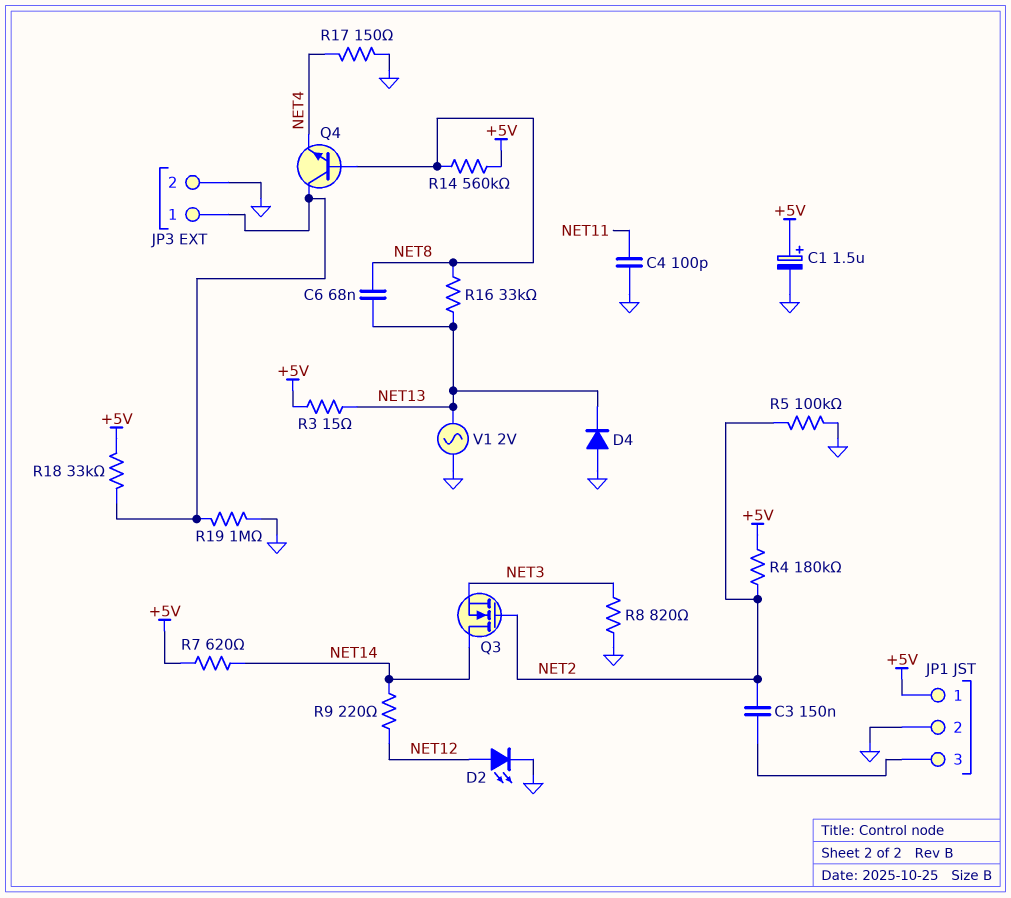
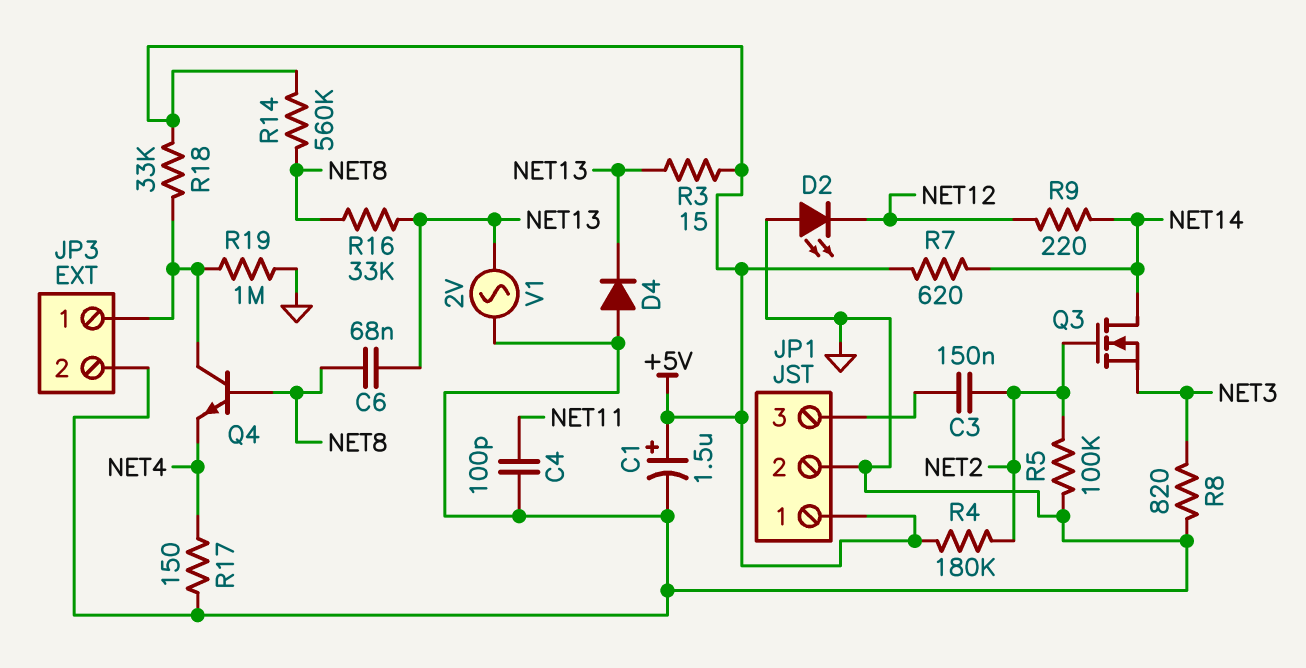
D2: LED (A NET12, K GND) -> LED (A GND, K NET12)

